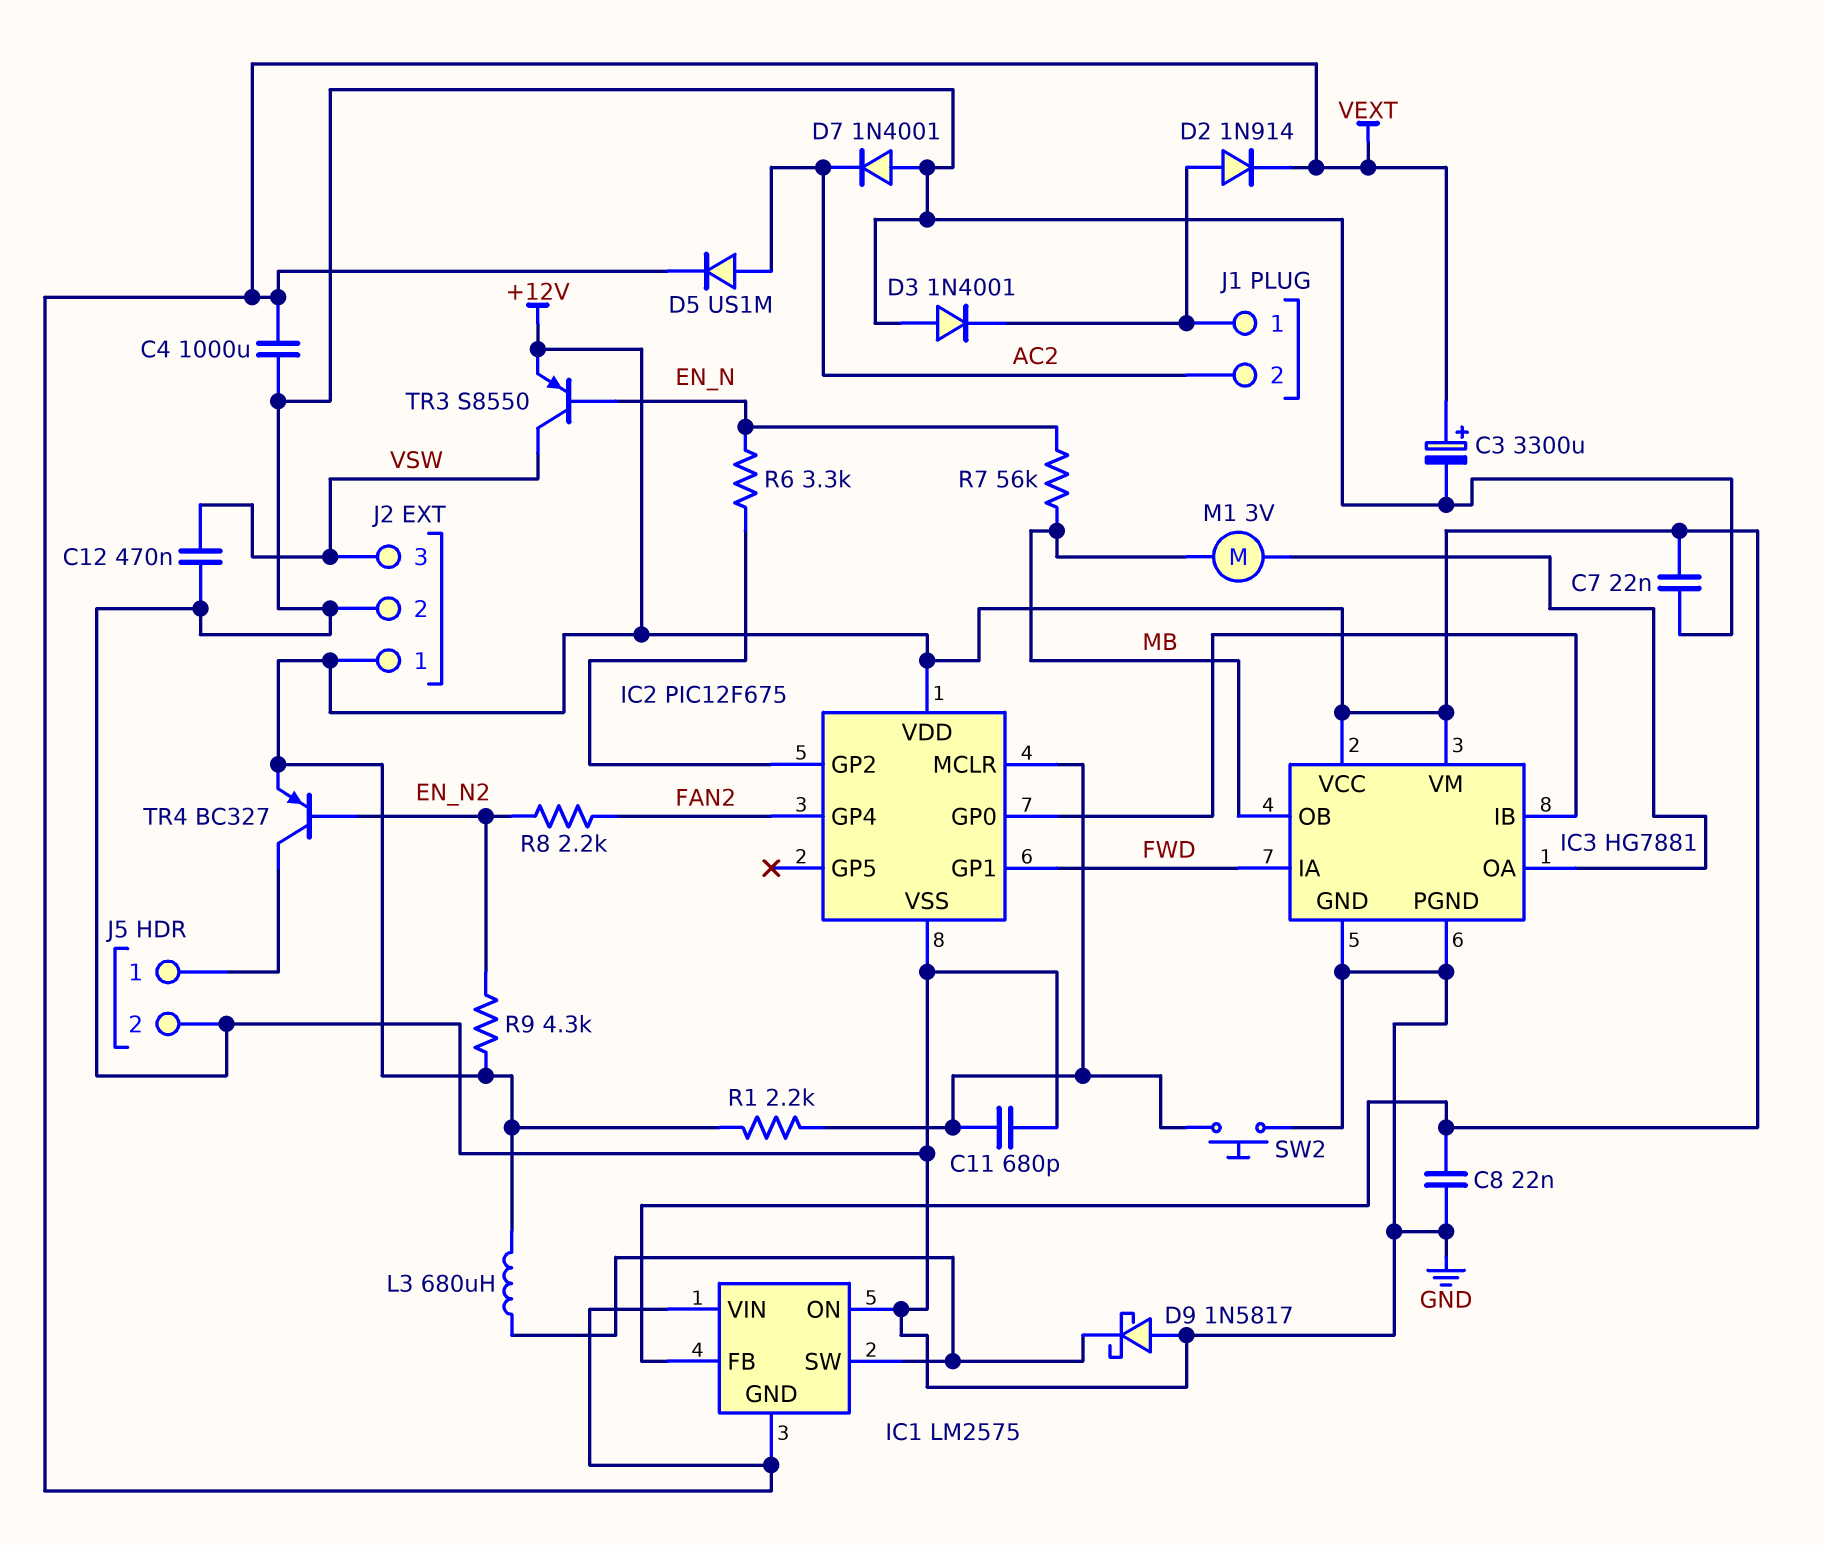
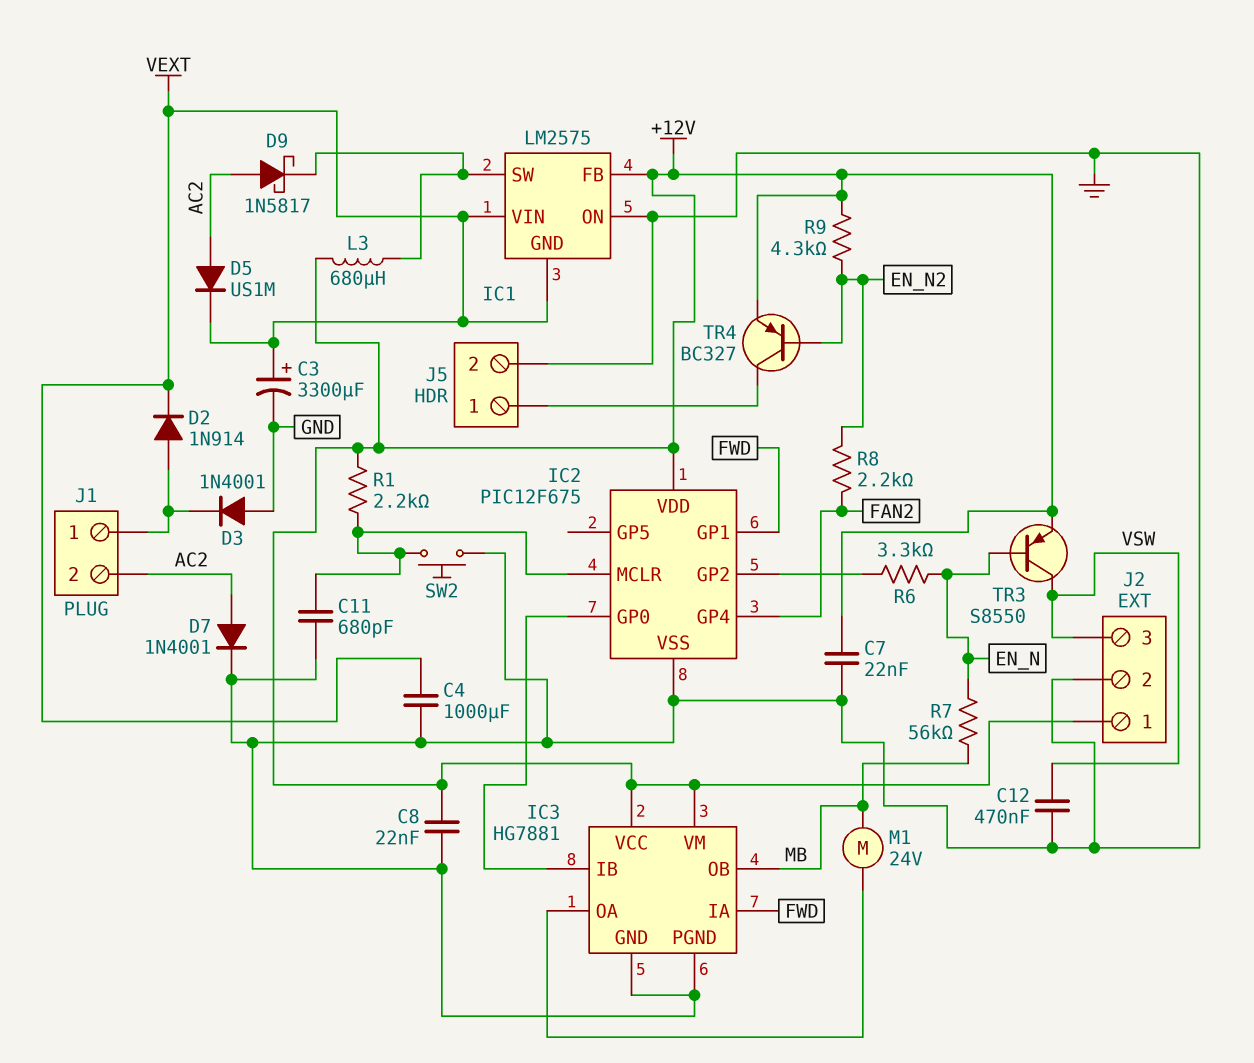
D7: diode 1N4001 (A GND, K AC2) -> diode 1N4001 (A AC2, K GND)
D9: schottky 1N5817 (A GND, K IC1/SW) -> schottky 1N5817 (A AC2, K IC1/SW)
M1: motor 3V (IC3/OA, MB) -> motor 24V (IC3/OA, MB)

